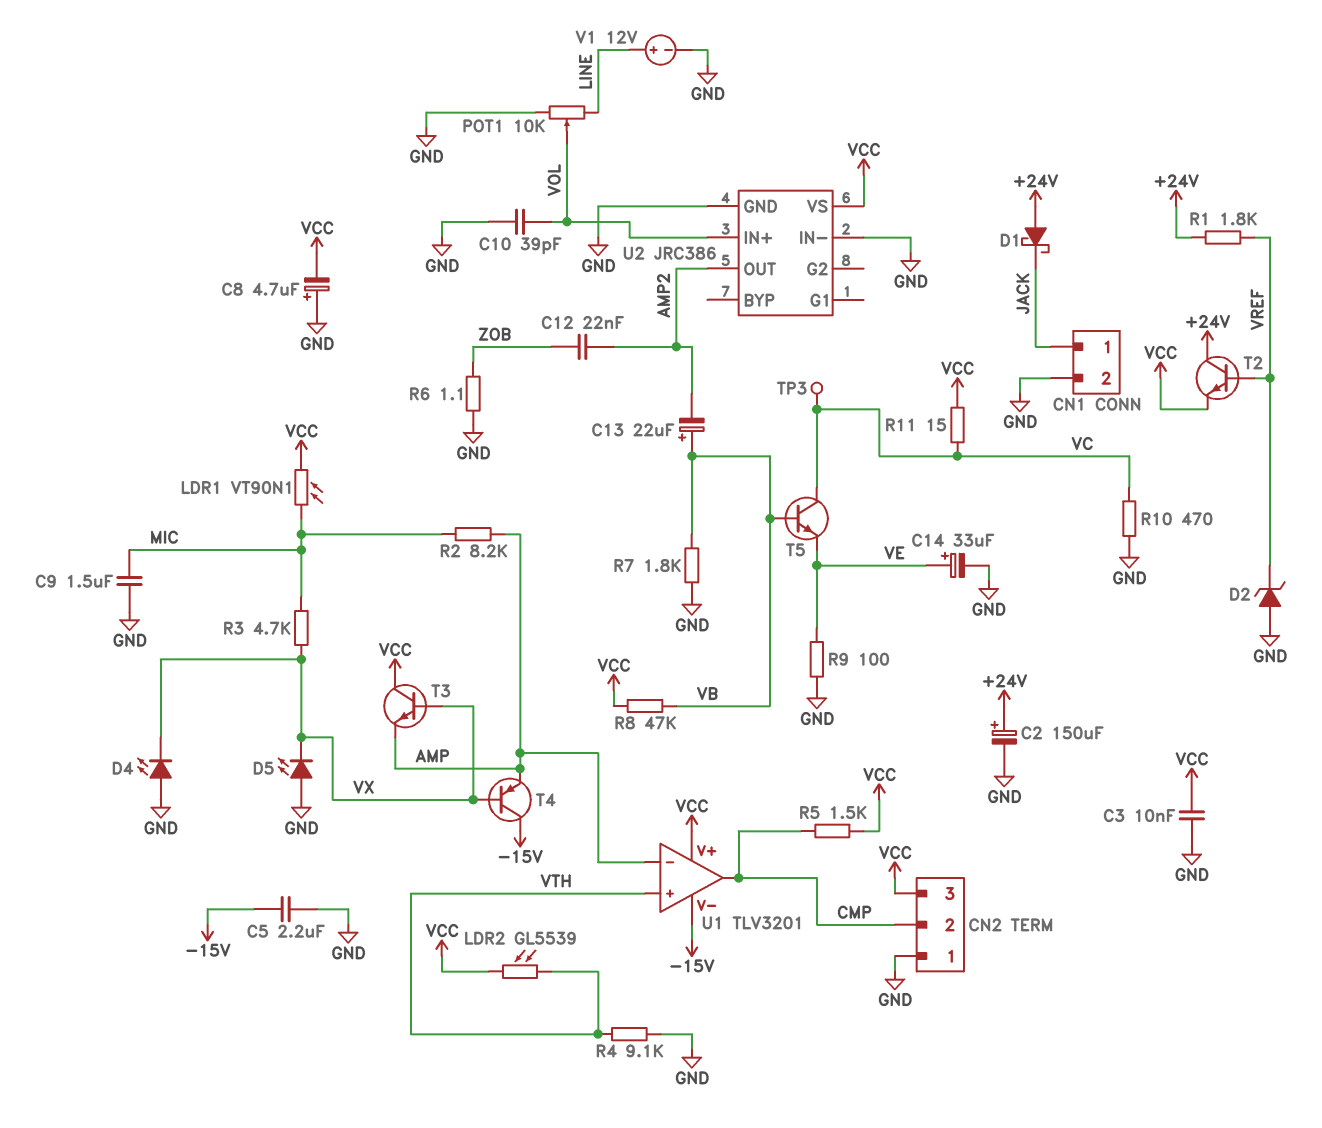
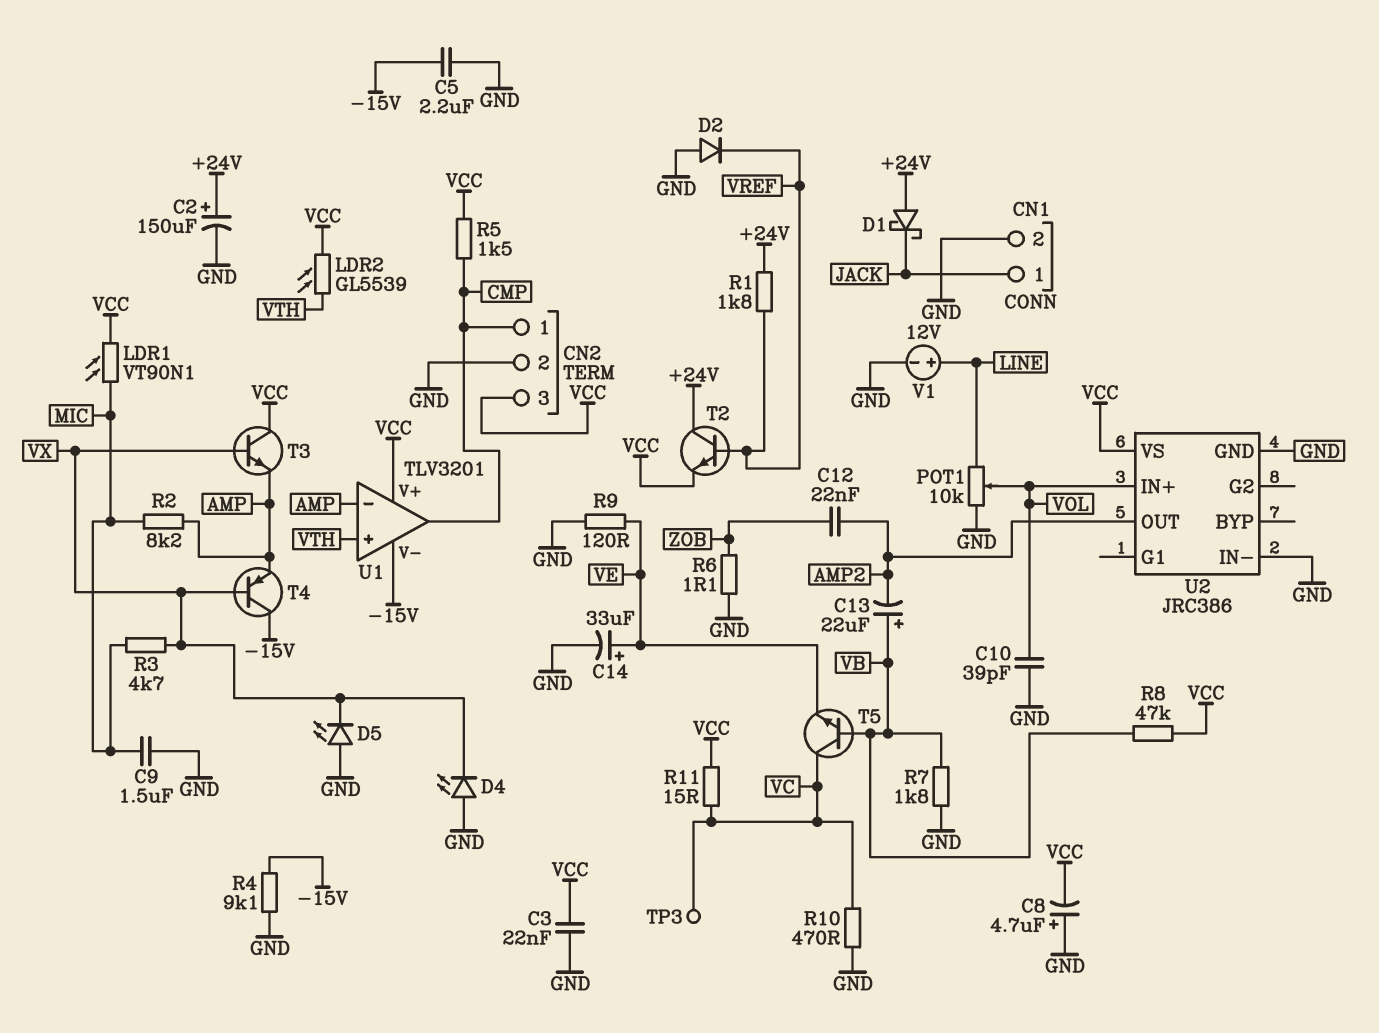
C3: 10nF (GND, VCC) -> 22nF (GND, VCC)
CN2 pin 1: GND -> CMP
CN2 pin 2: CMP -> GND
D2: zener (A GND, K VREF) -> diode (A GND, K VREF)
R4: 9.1k (GND, VTH) -> 9.1k (-15V, GND)
R9: 100 (GND, VE) -> 120 (GND, VE)

